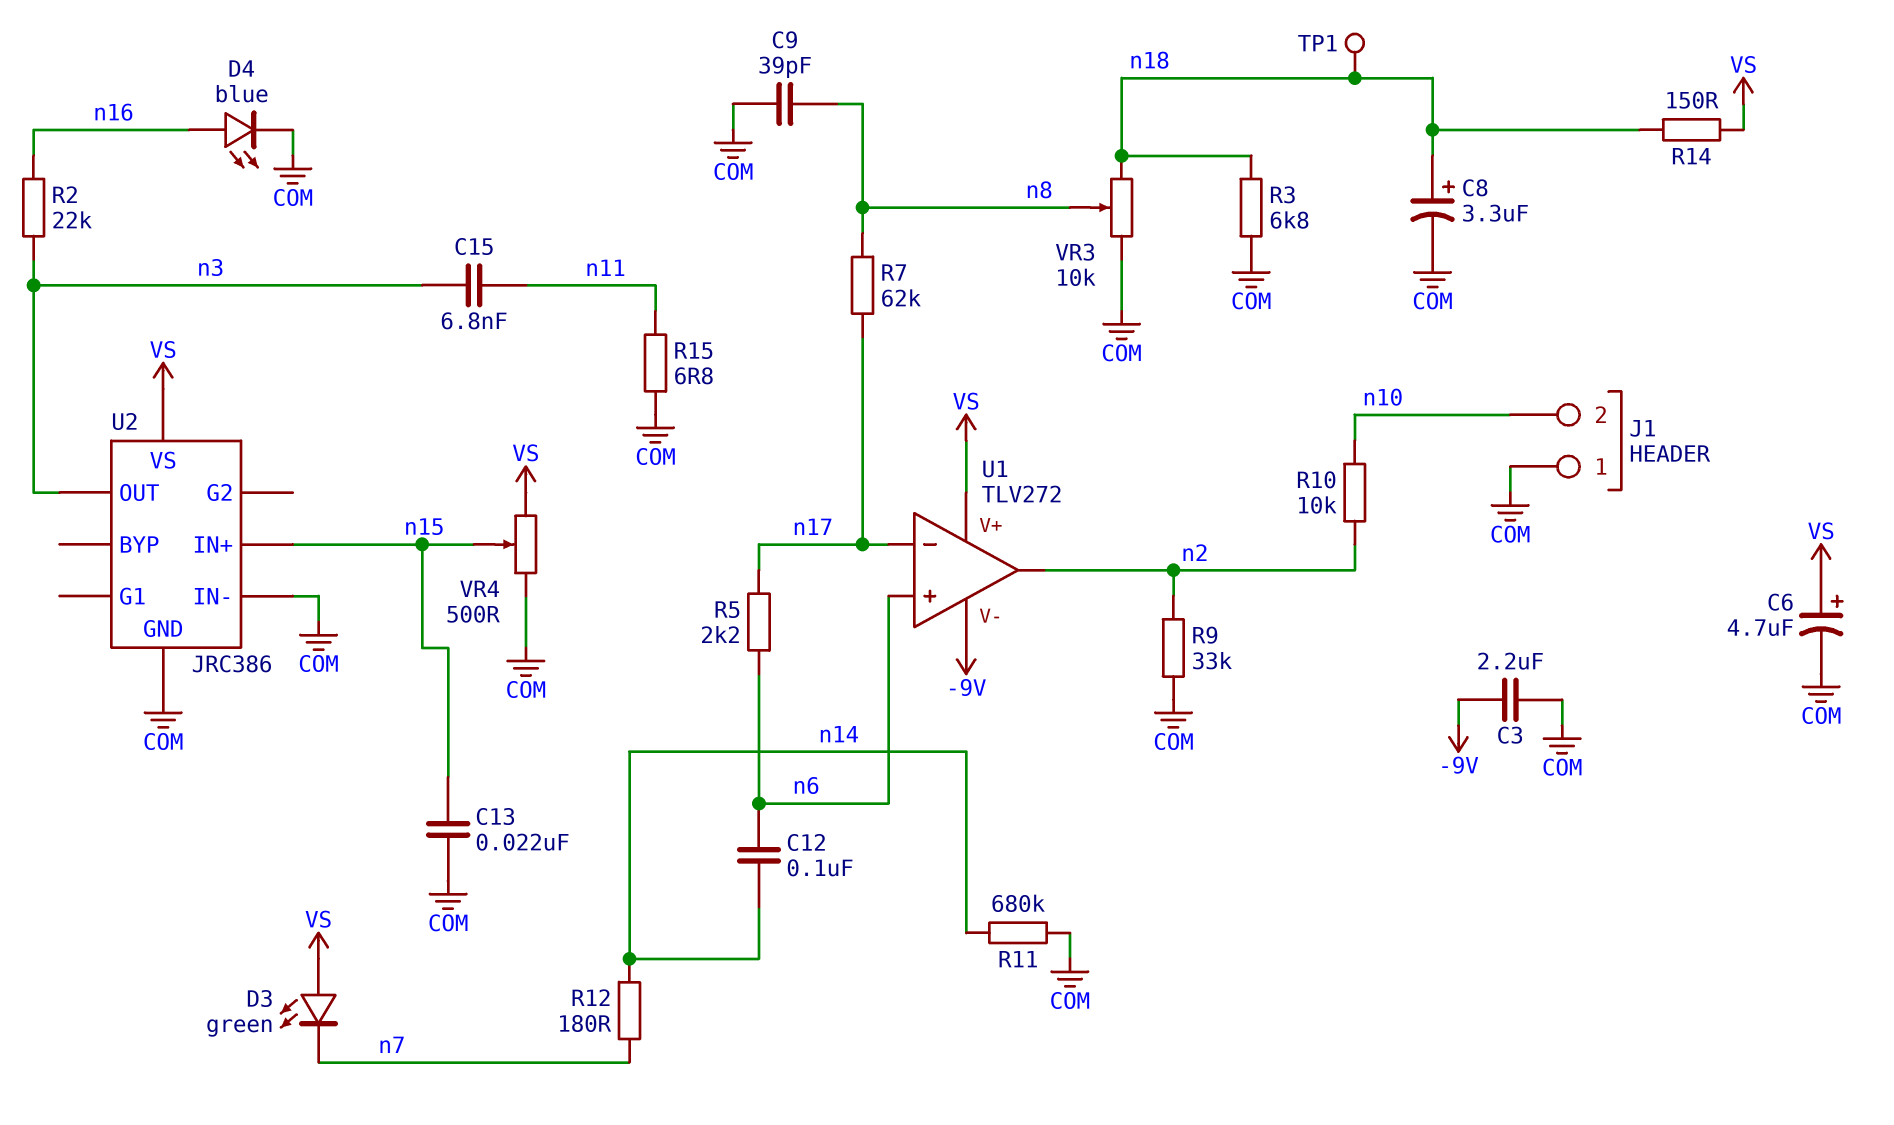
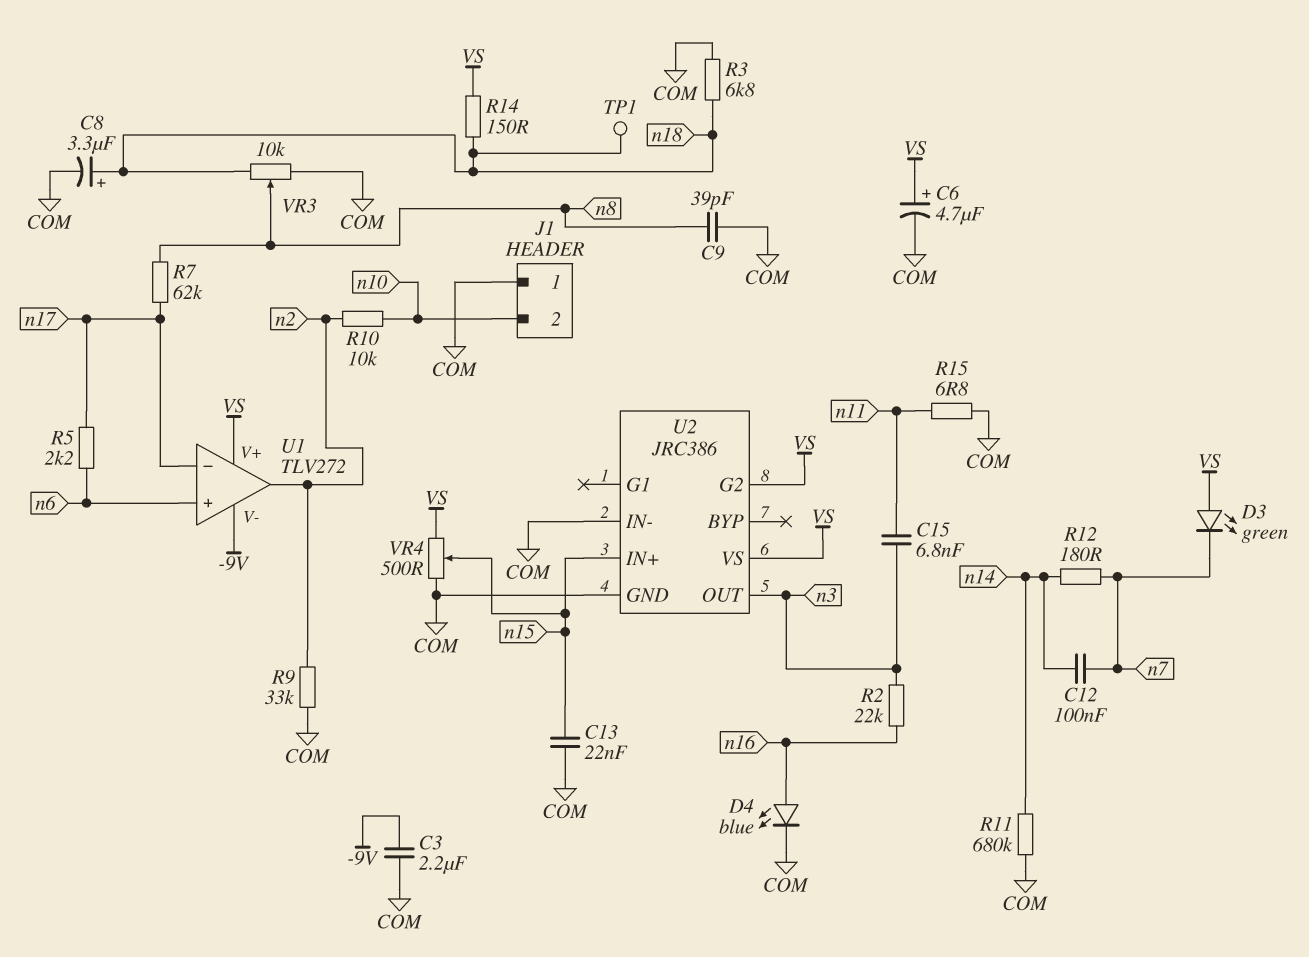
C12: 100nF (n6, n14) -> 100nF (n7, n14)
U2 pin G2: none -> VS

